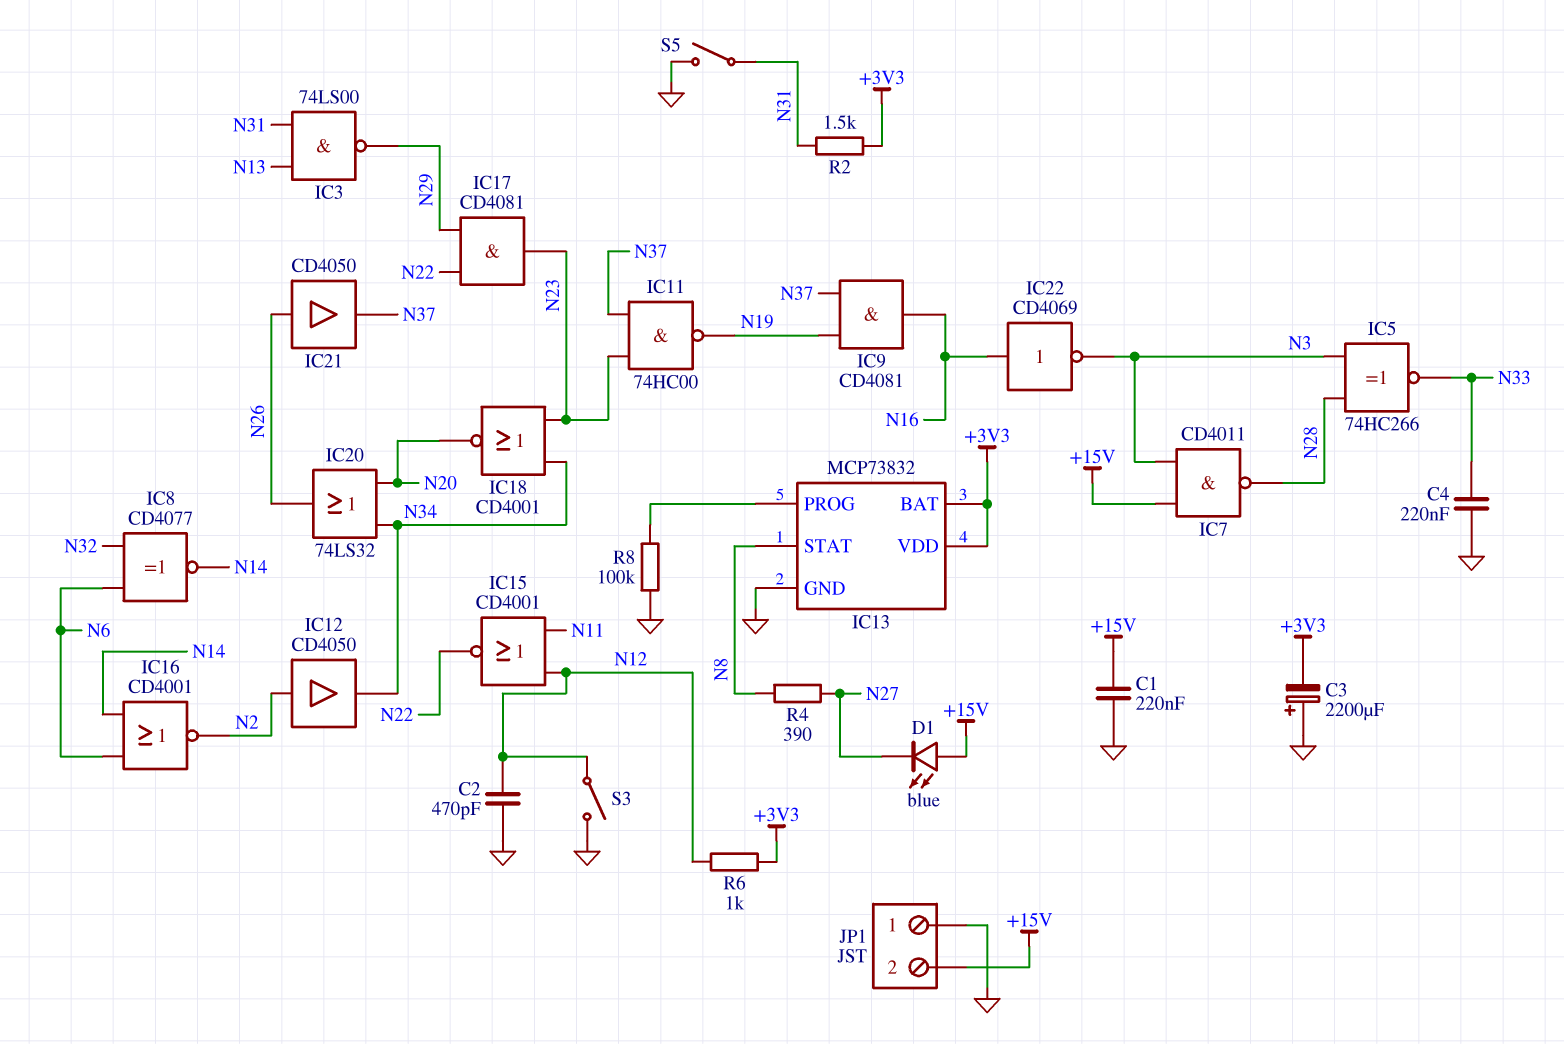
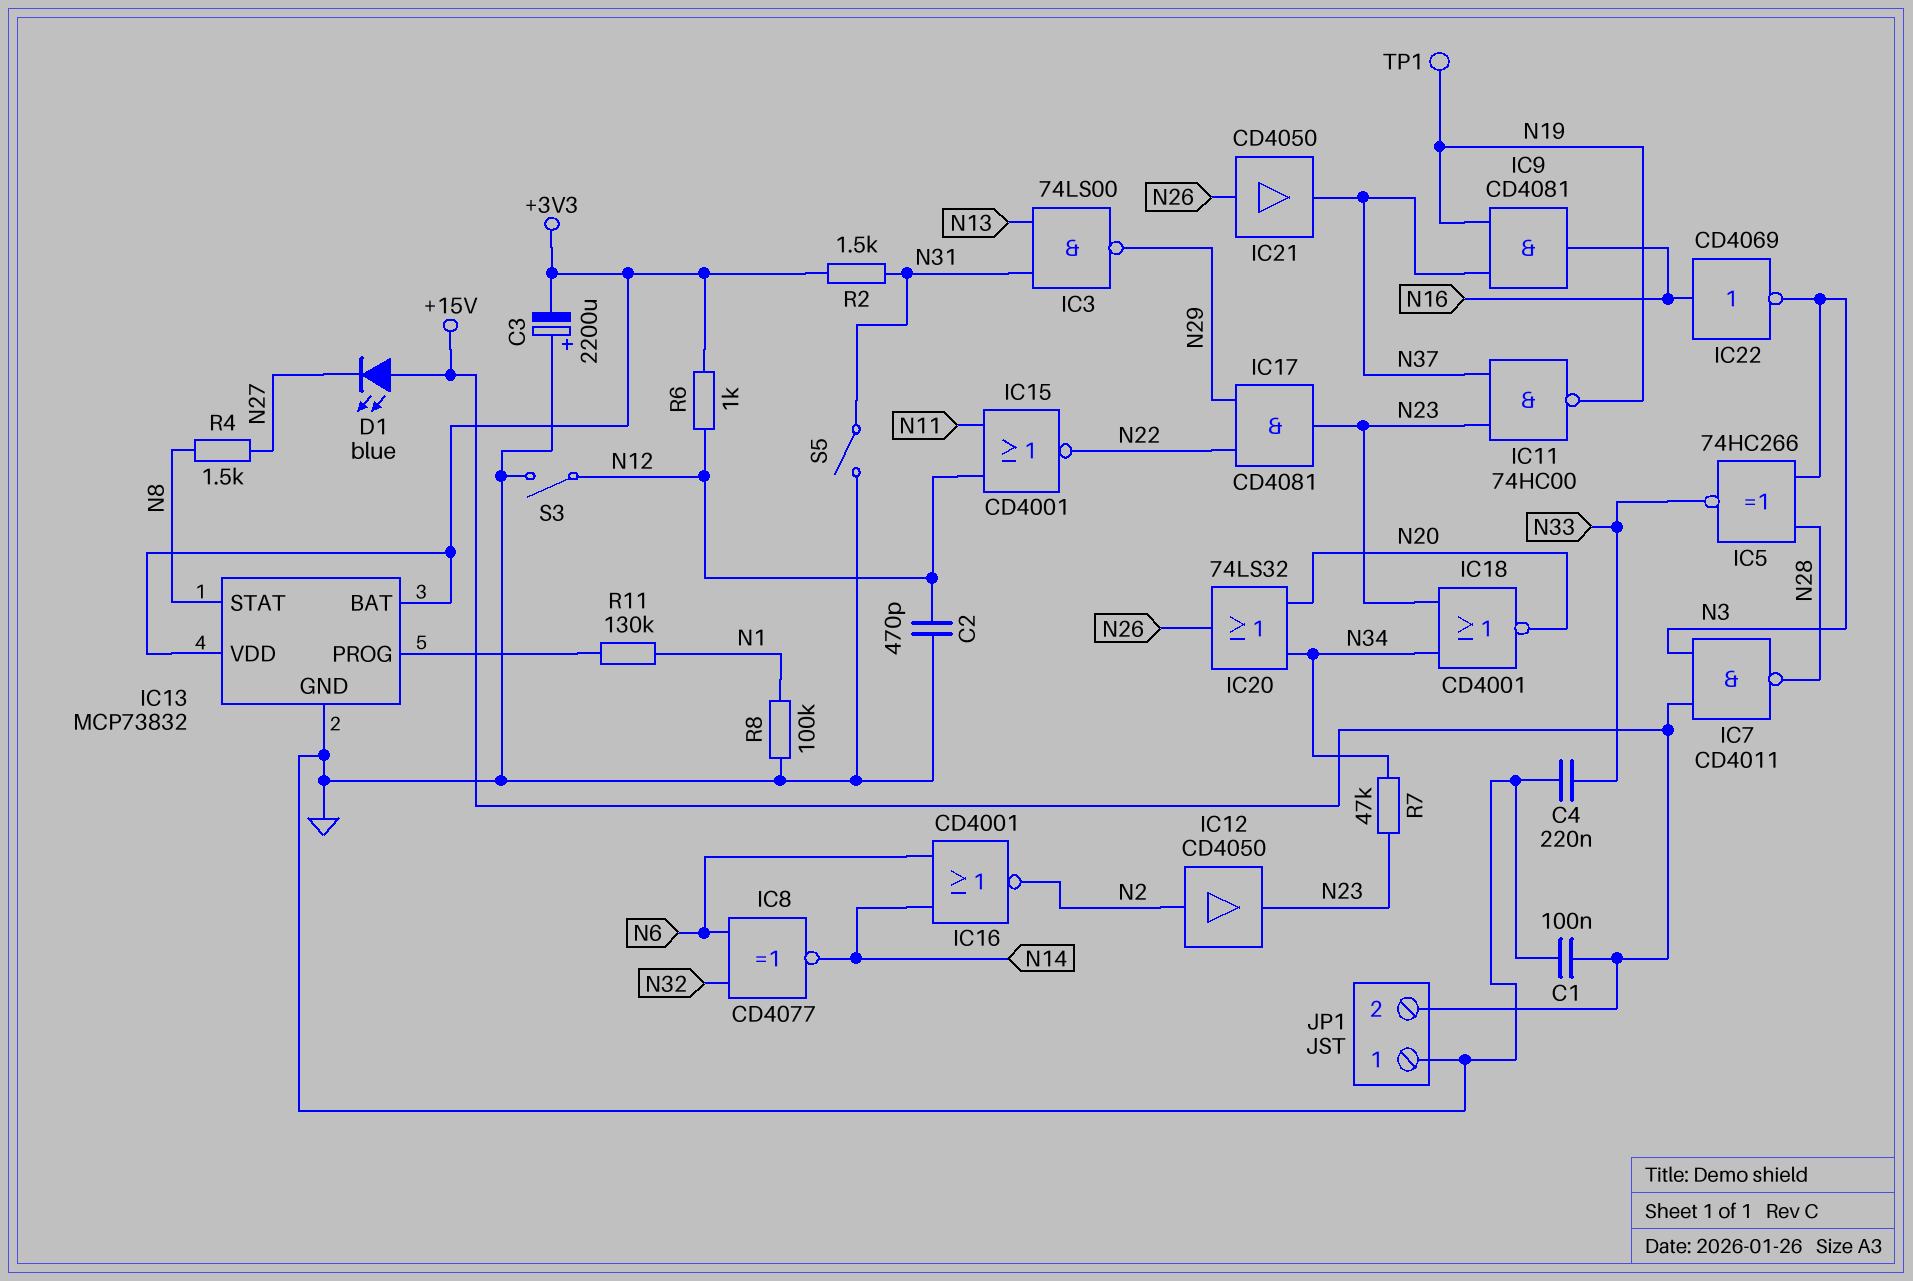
C1: 220nF (+15V, GND) -> 100nF (+15V, GND)
IC12: buffer CD4050 (in N2, out N34) -> buffer CD4050 (in N2, out N23)
R4: 390 (N8, N27) -> 1.5k (N8, N27)
R7: none -> 47k (N23, N34)
R8: 100k (GND, IC13/PROG) -> 100k (GND, N1)
R11: none -> 130k (IC13/PROG, N1)
TP1: none -> test point (N19)

